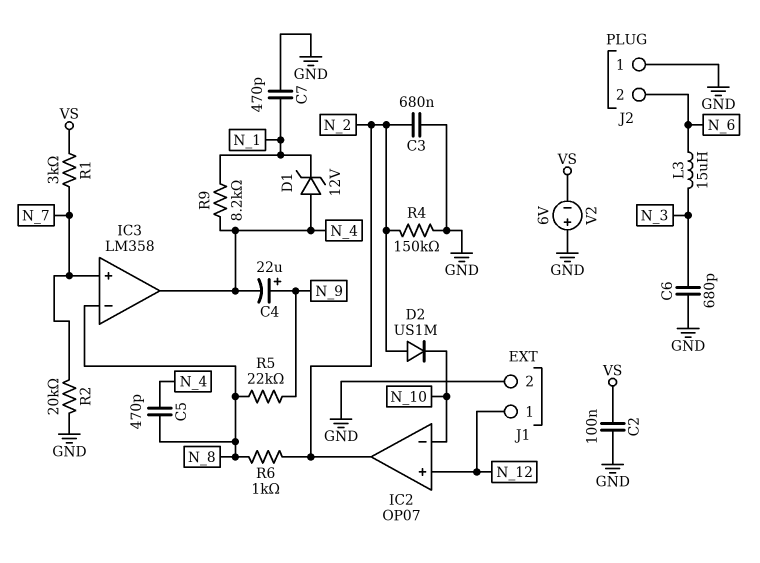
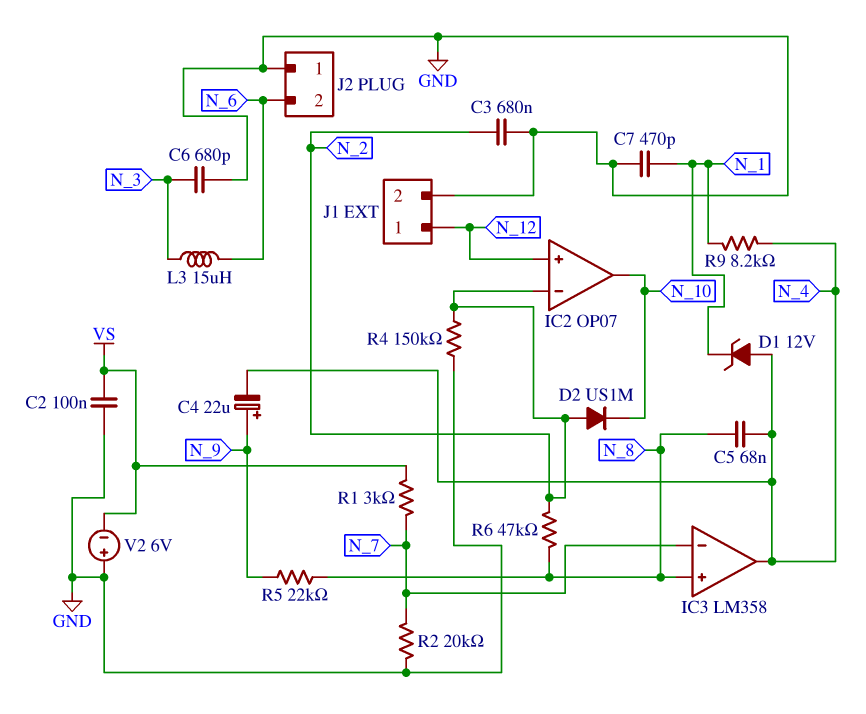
C5: 470pF (N_4, N_8) -> 68nF (N_4, N_8)
IC2 pin in-: N_10 -> N_2
IC2 pin out: N_2 -> N_10
IC3 pin in+: N_7 -> N_8
IC3 pin in-: N_8 -> N_7
R6: 1k (N_2, N_8) -> 47k (N_2, N_8)

